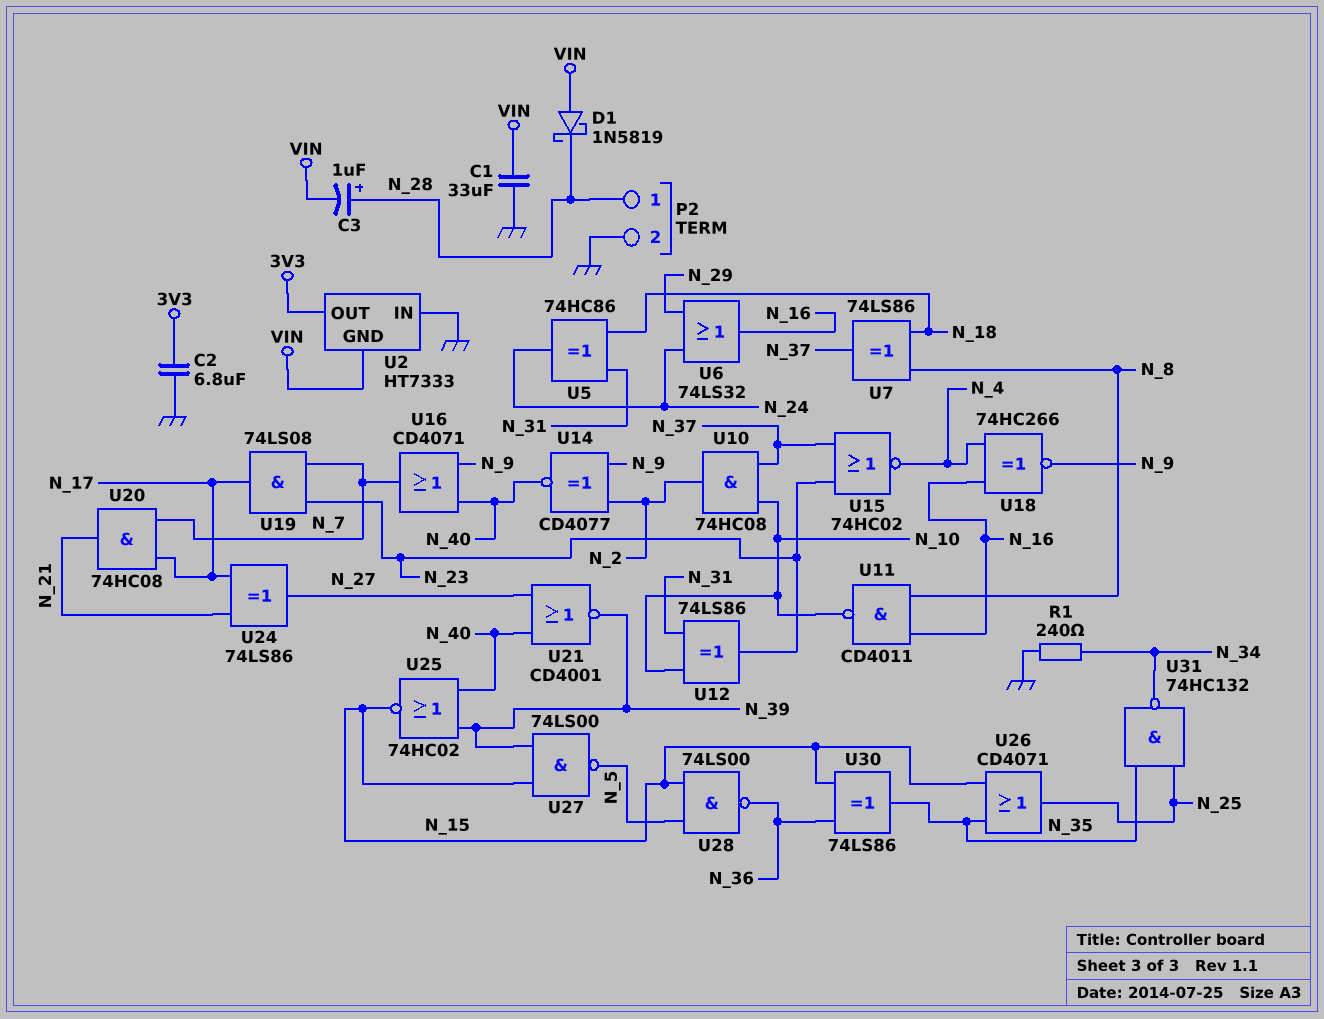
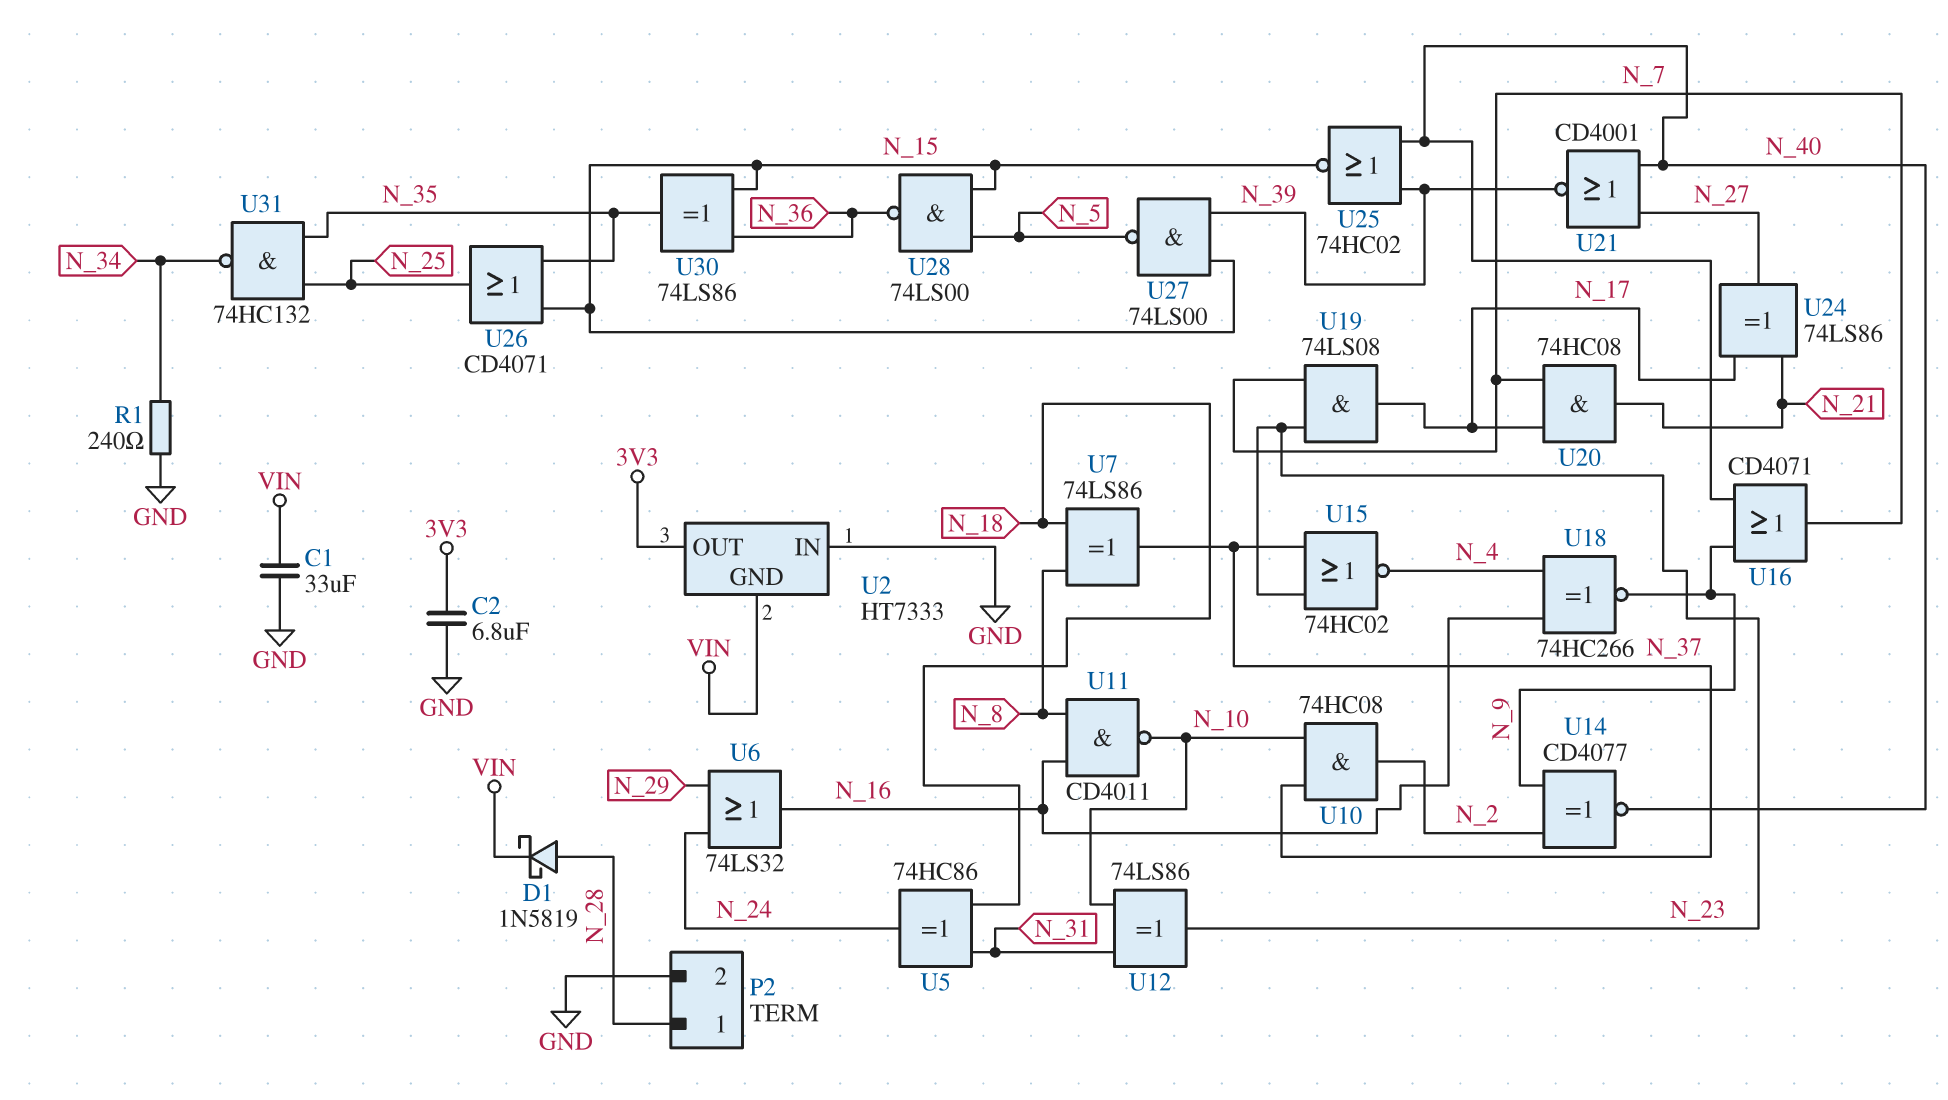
C3: 1uF (plus N_28, minus VIN) -> none
D1: schottky 1N5819 (A VIN, K N_28) -> schottky 1N5819 (A N_28, K VIN)

